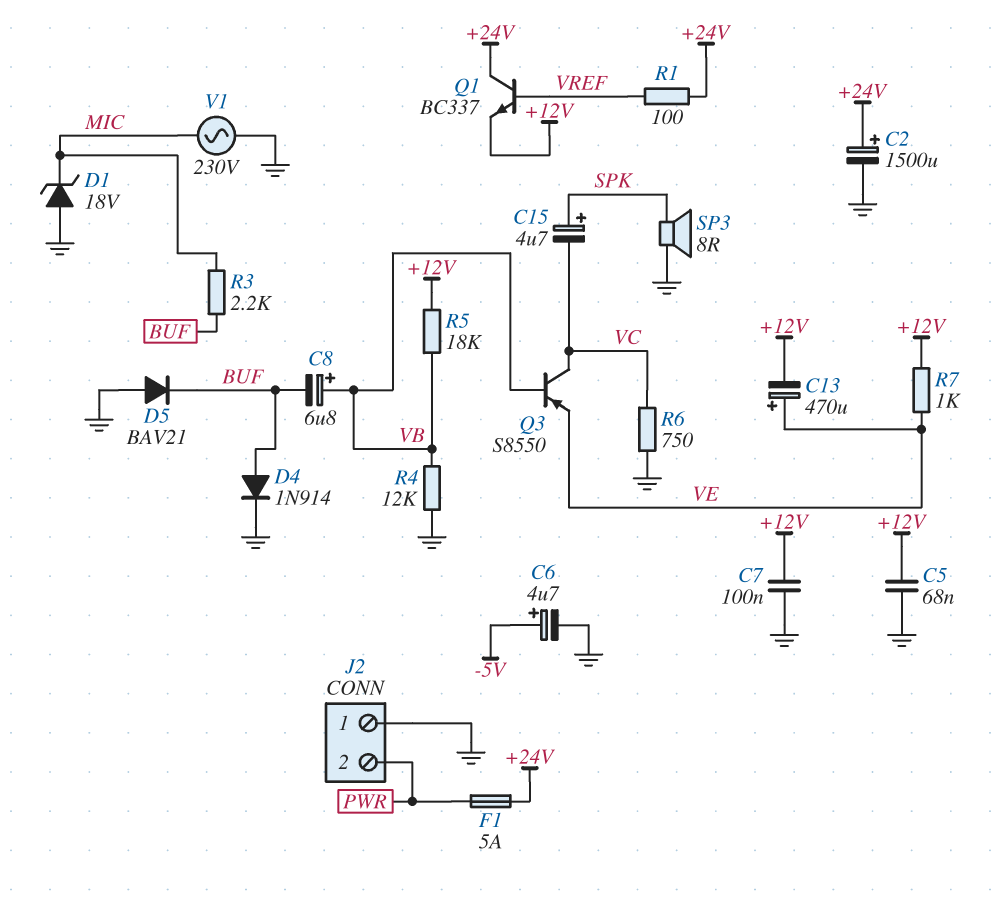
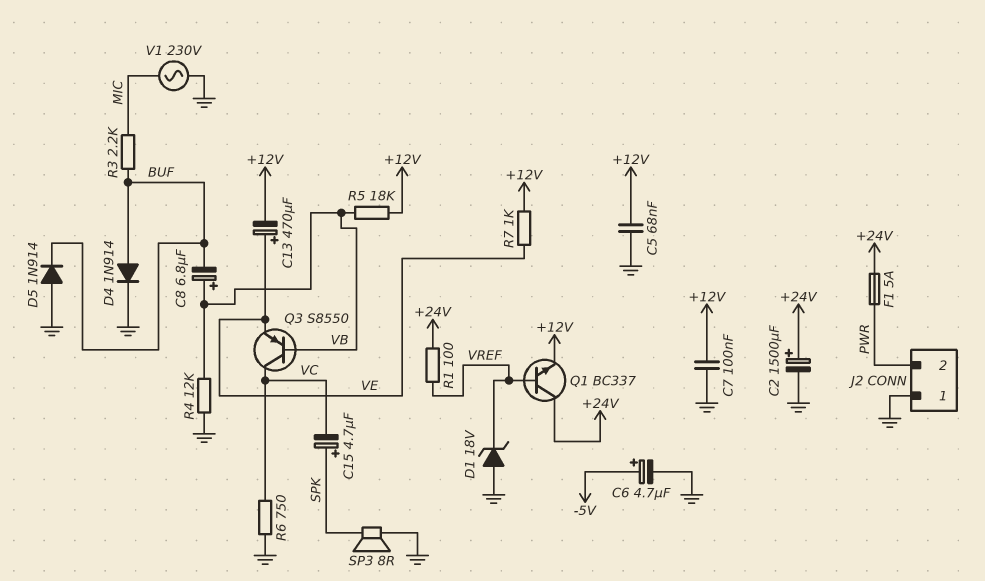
D1: zener 18V (A GND, K MIC) -> zener 18V (A GND, K VREF)
D5: diode BAV21 (A GND, K BUF) -> diode 1N914 (A GND, K BUF)

